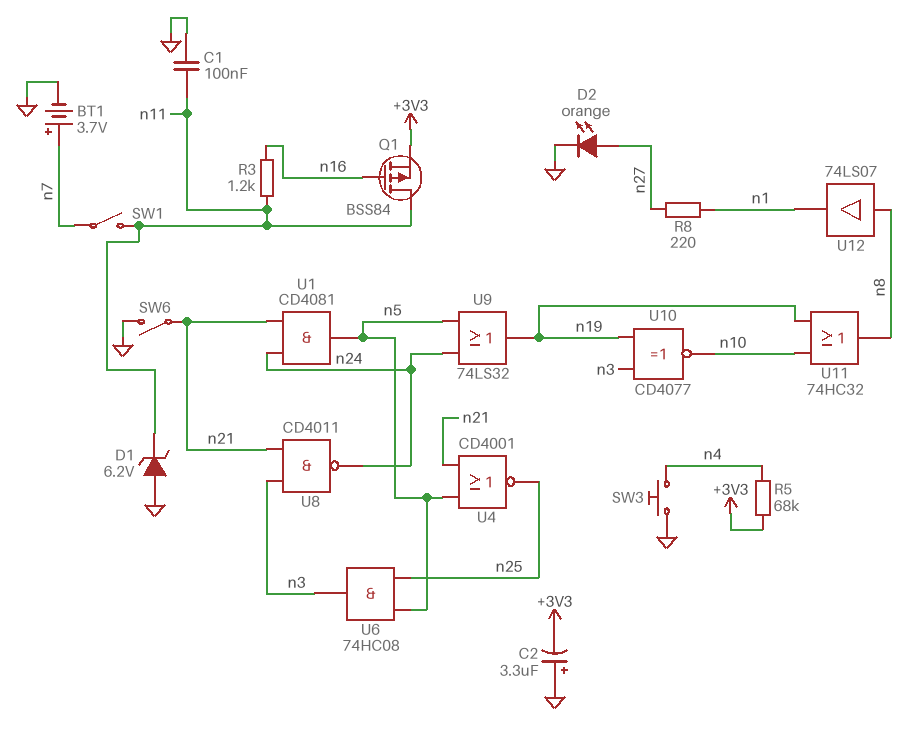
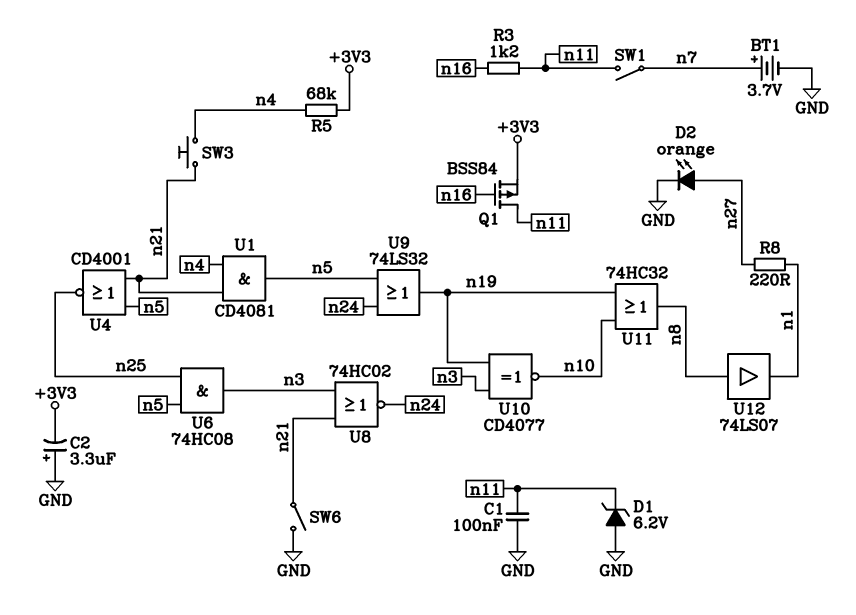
SW3: button (GND, n4) -> button (n4, n21)
U1: AND CD4081 (in n21, in n24, out n5) -> AND CD4081 (in n4, in n21, out n5)
U8: NAND CD4011 (in n3, in n21, out n24) -> NOR 74HC02 (in n3, in n21, out n24)

